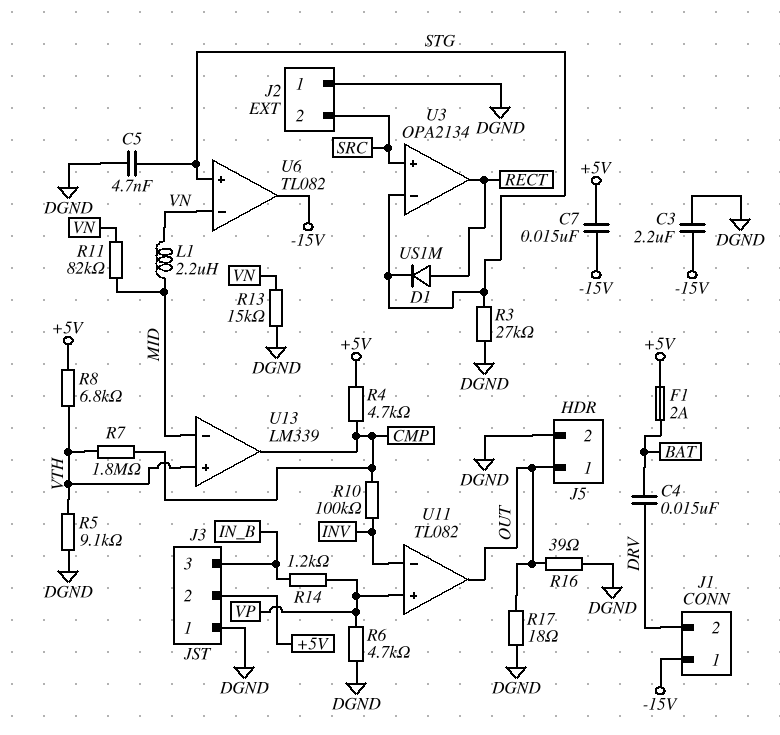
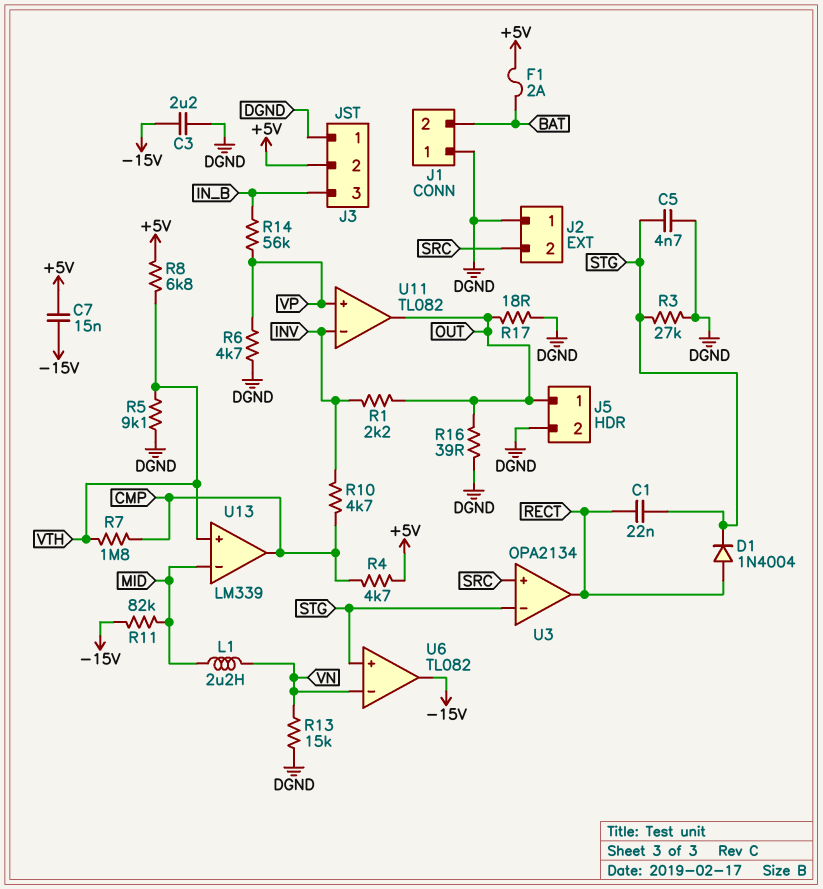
C1: none -> 22nF (RECT, STG)
C4: 15nF (BAT, DRV) -> none
D1: diode US1M (A RECT, K STG) -> diode 1N4004 (A RECT, K STG)
J1 pin 1: -15V -> DGND
J1 pin 2: DRV -> BAT
R1: none -> 2.2k (INV, OUT)
R10: 100k (CMP, INV) -> 4.7k (CMP, INV)
R11: 82k (MID, VN) -> 82k (-15V, MID)
R14: 1.2k (IN_B, VP) -> 56k (IN_B, VP)

